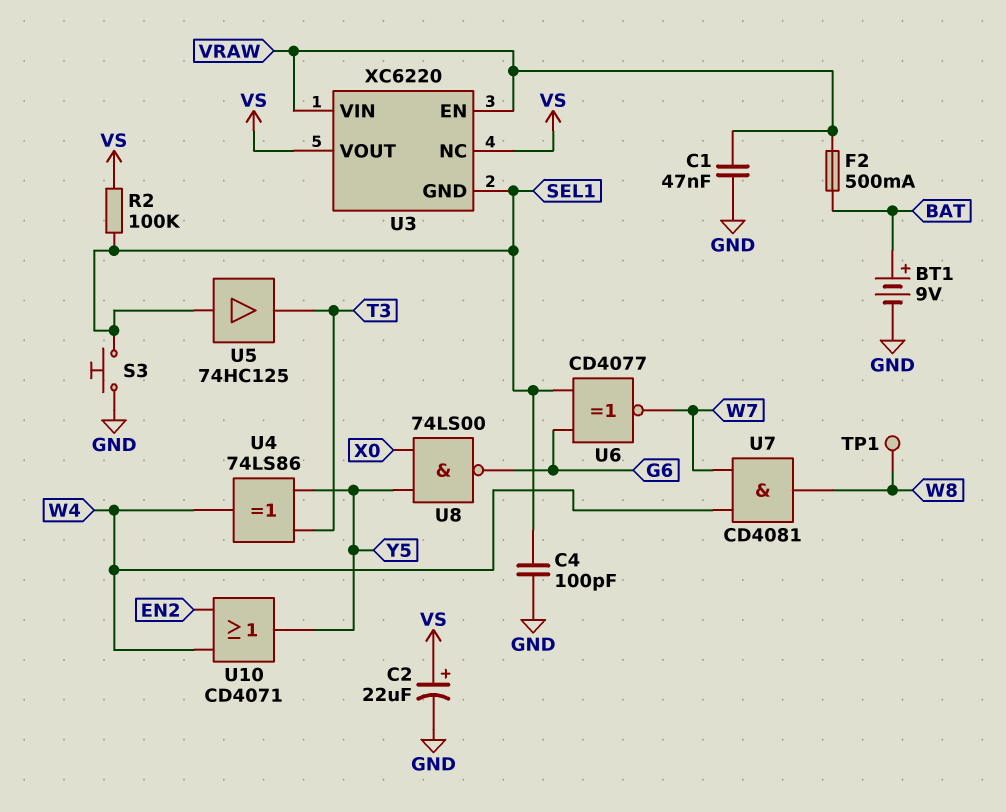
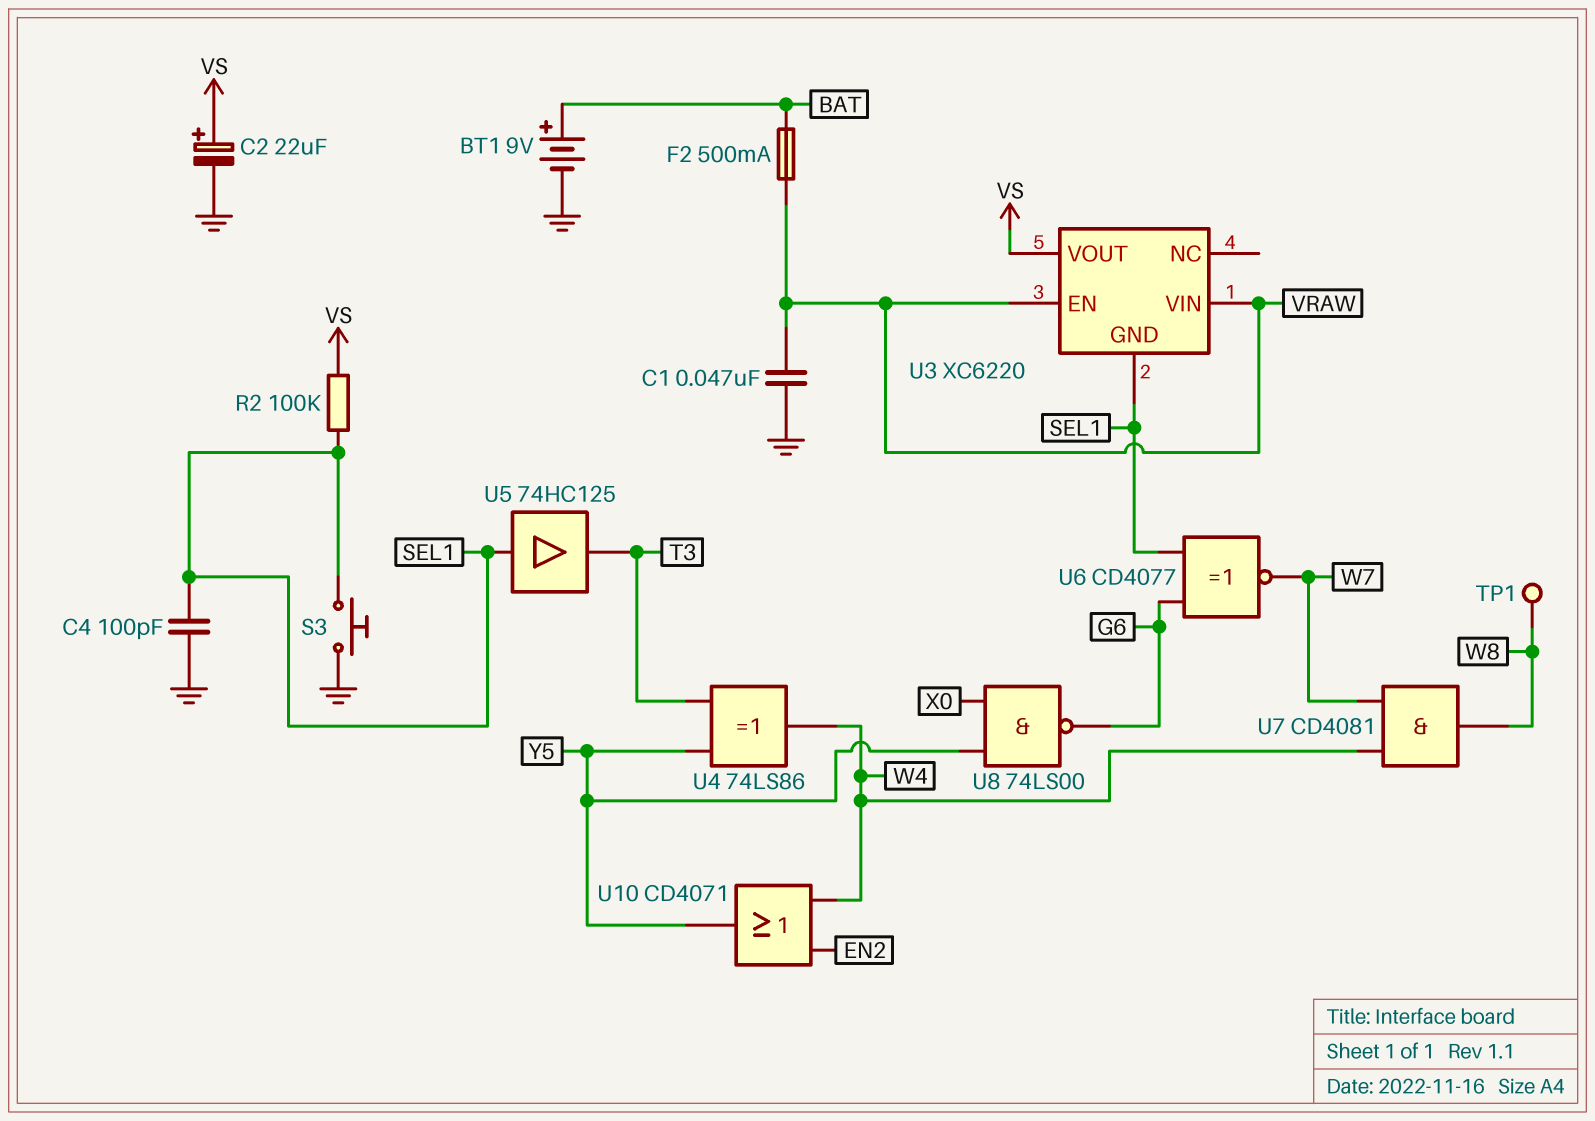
U3 pin NC: VS -> none

